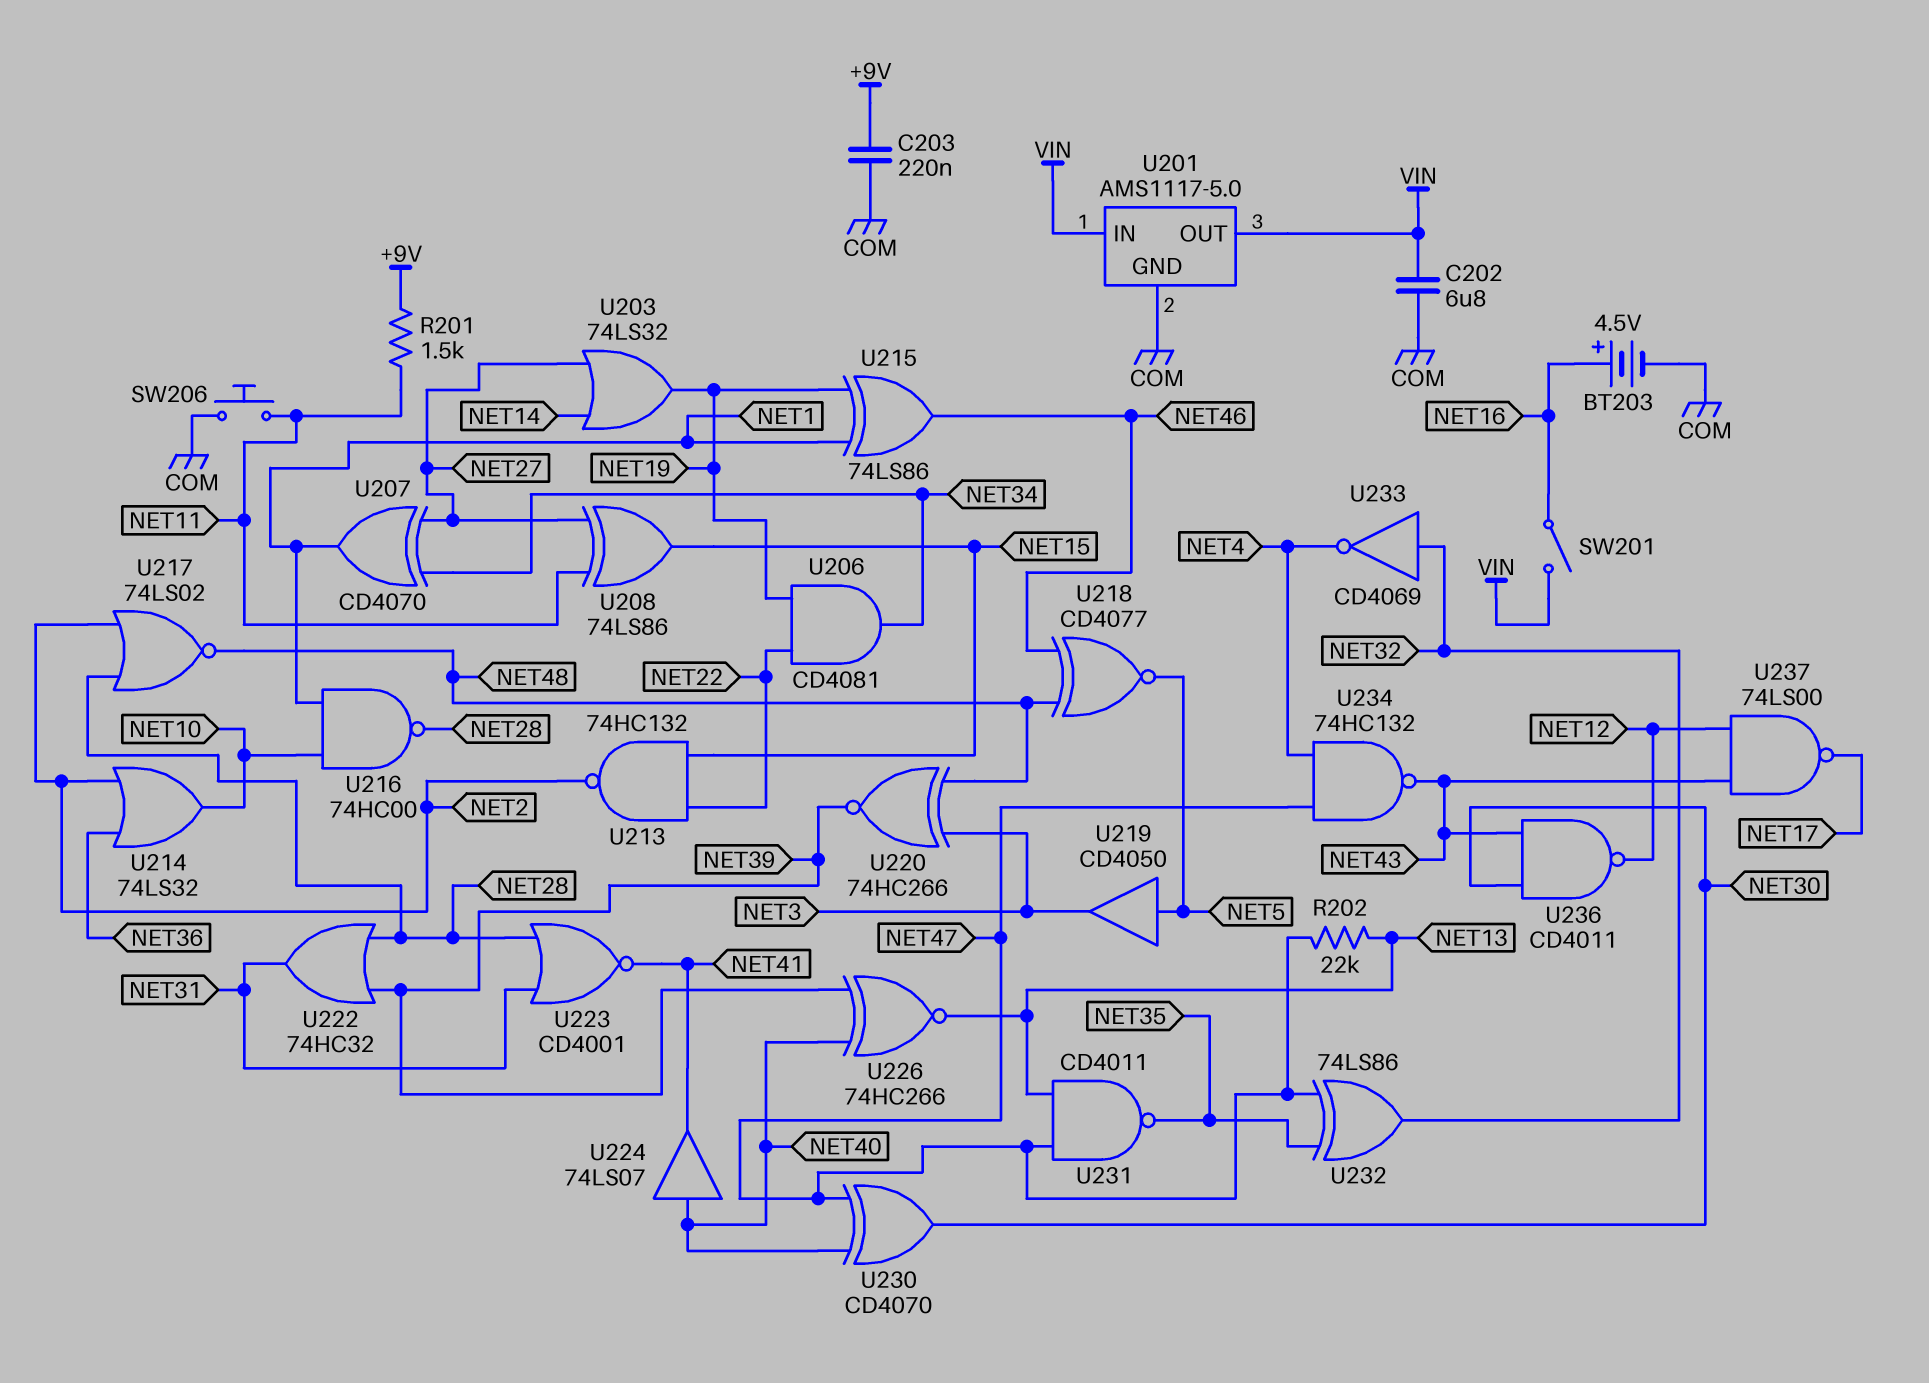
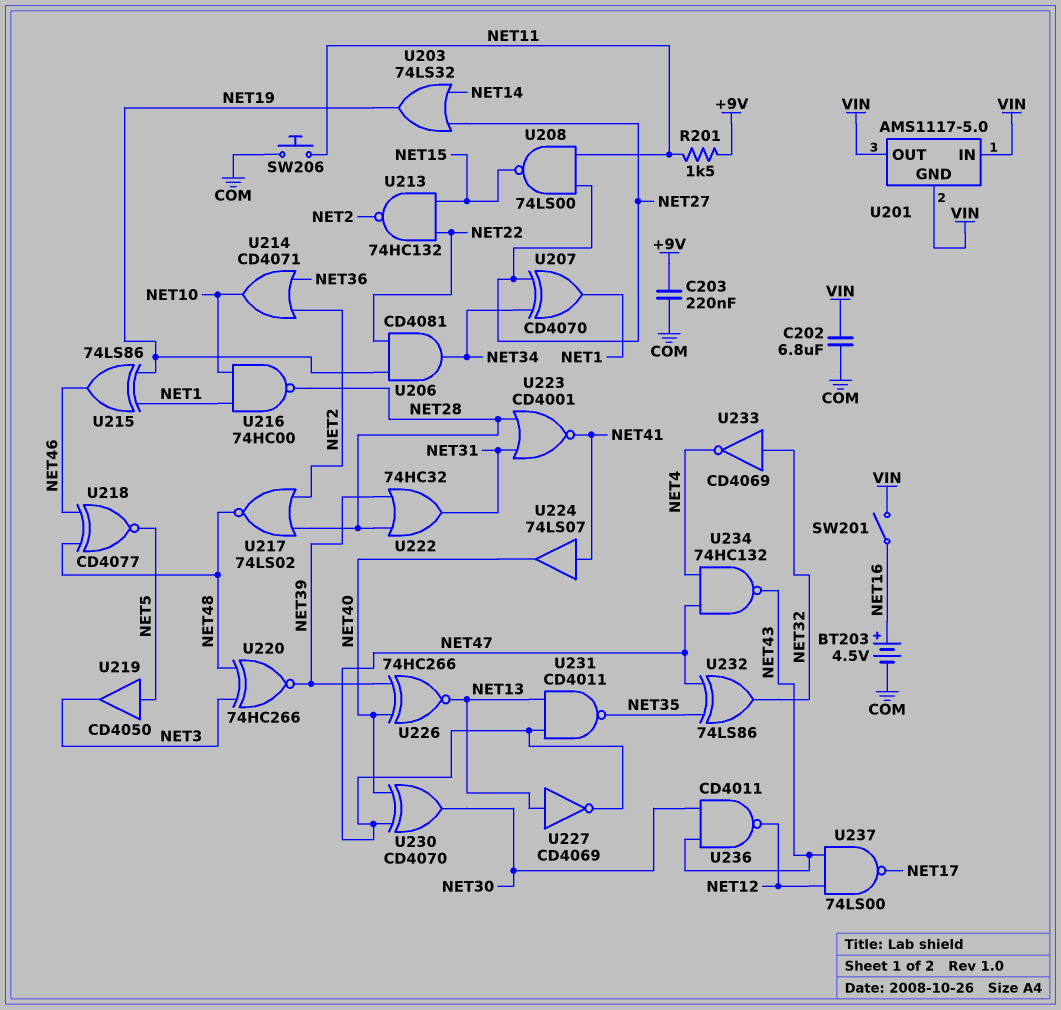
R202: 22k (NET13, NET47) -> none
U201 pin GND: COM -> VIN
U208: XOR 74LS86 (in NET11, in NET27, out NET15) -> NAND 74LS00 (in NET11, in NET27, out NET15)
U214: OR 74LS32 (in NET2, in NET36, out NET10) -> OR CD4071 (in NET2, in NET36, out NET10)
U224: buffer 74LS07 (in NET40, out NET41) -> buffer 74LS07 (in NET41, out NET40)
U227: none -> NOT CD4069 (in NET13, out NET47)

